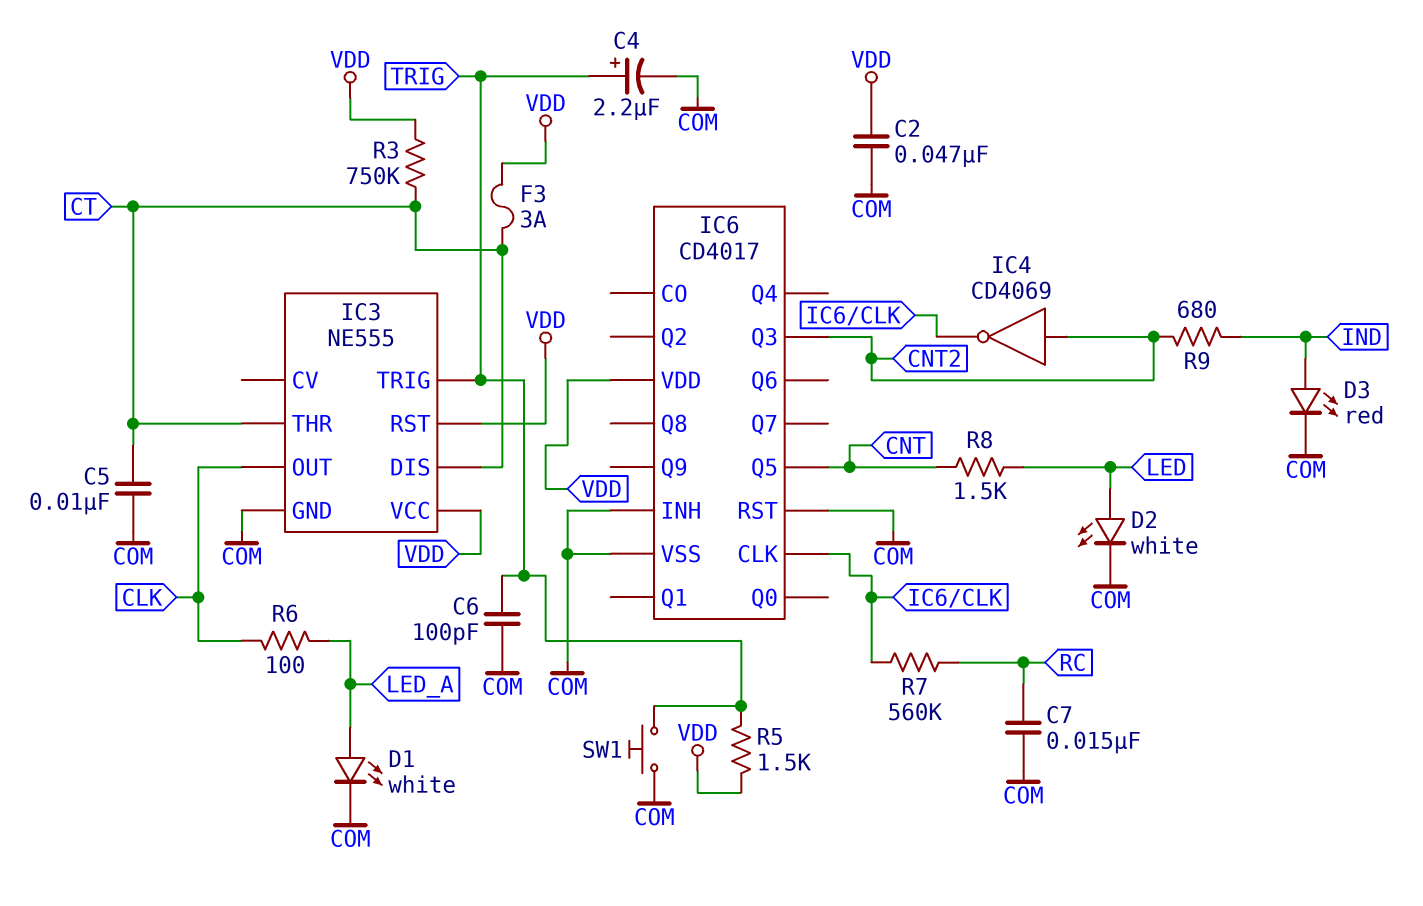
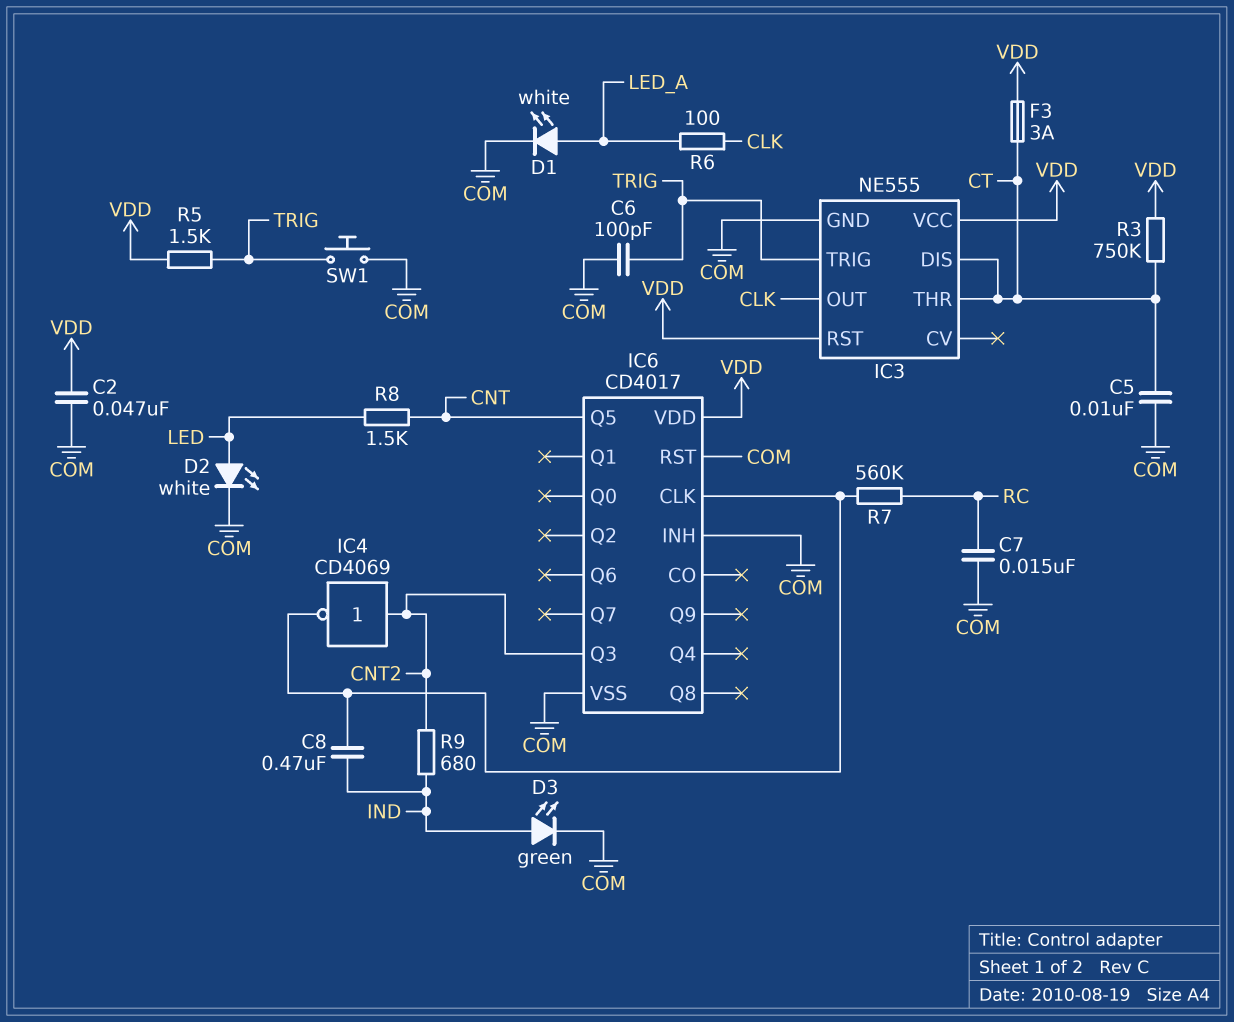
C4: 2.2uF (plus TRIG, minus COM) -> none
C8: none -> 470nF (IC6/CLK, IND)
D3: LED red (A IND, K COM) -> LED green (A IND, K COM)

